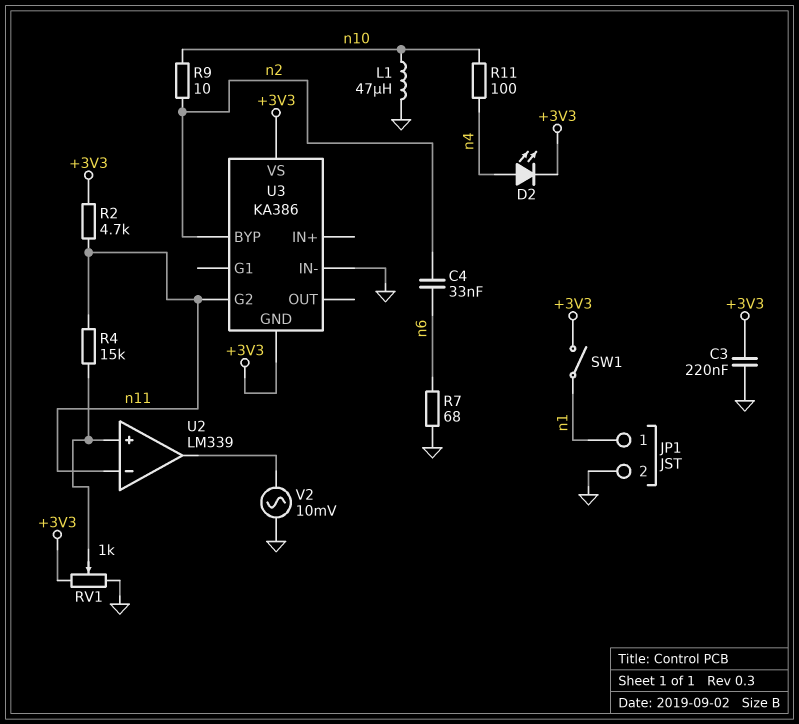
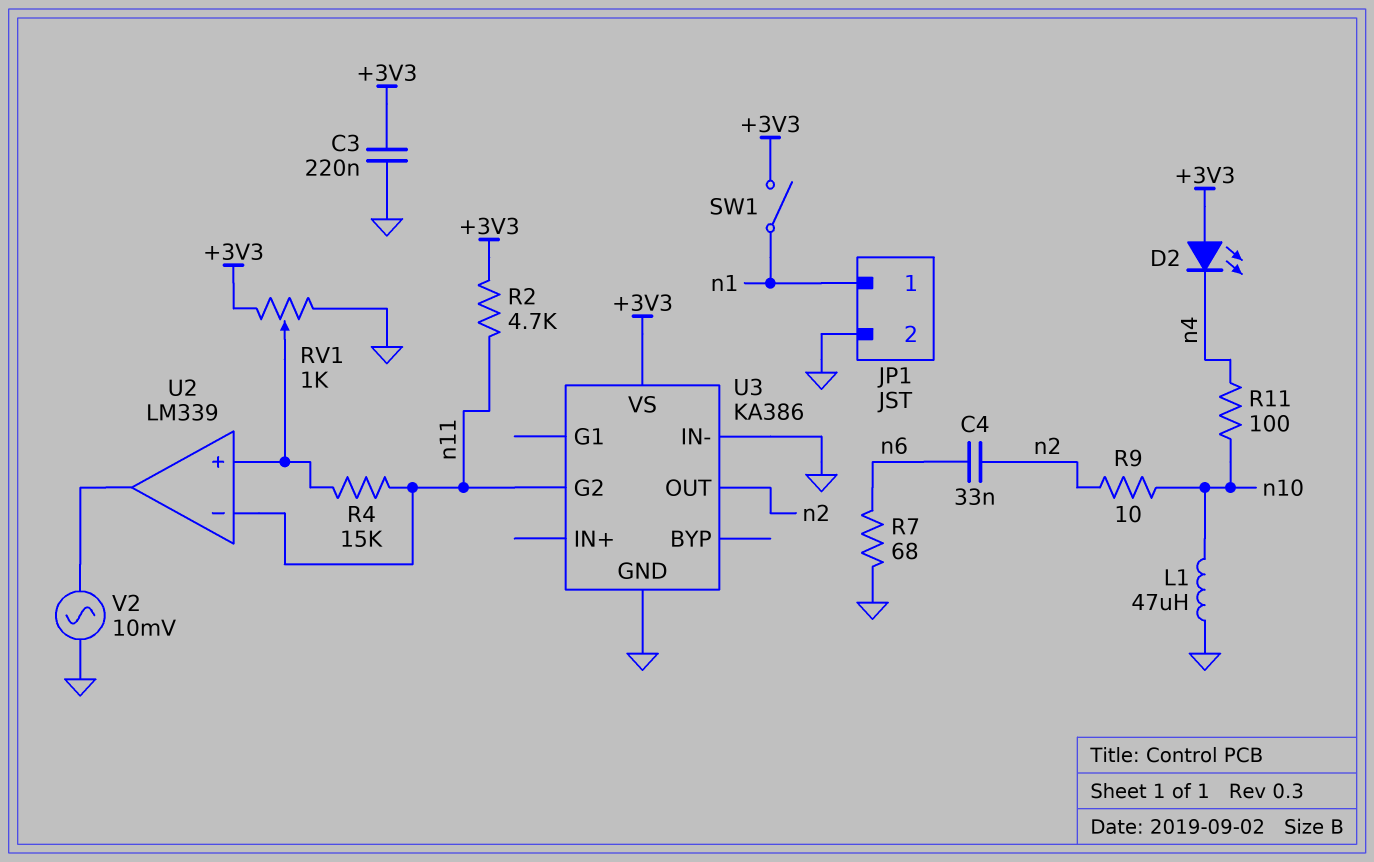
D2: LED (A n4, K +3V3) -> LED (A +3V3, K n4)
U3 pin BYP: n2 -> none
U3 pin GND: +3V3 -> GND
U3 pin OUT: none -> n2

